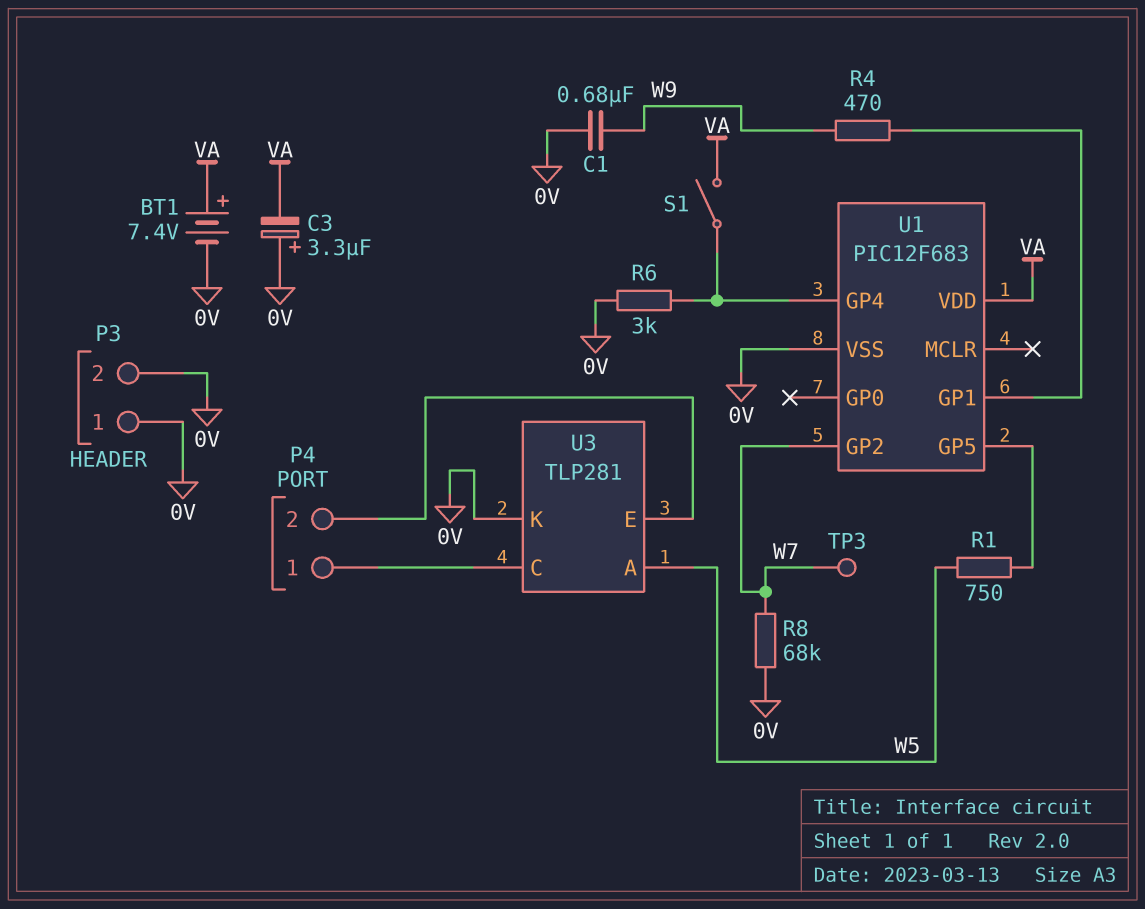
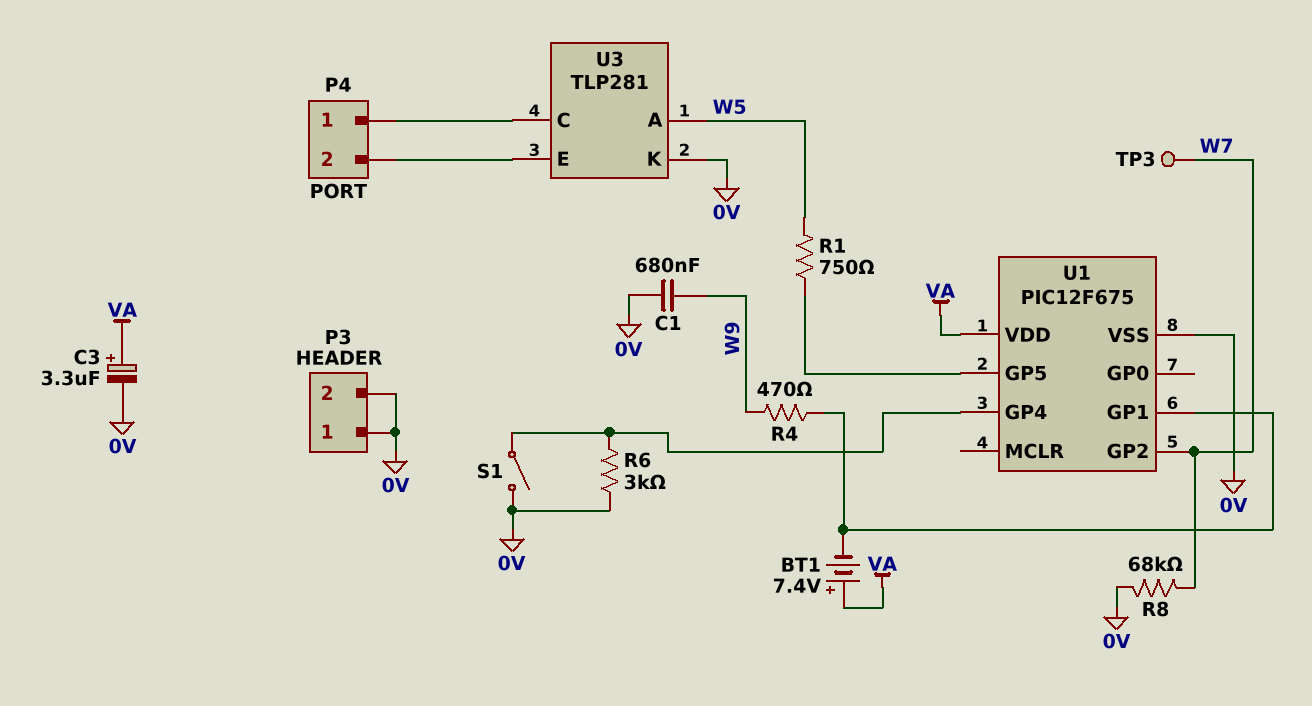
BT1: 7.4V (plus VA, minus 0V) -> 7.4V (plus VA, minus U1/GP1)
C3: 3.3uF (plus 0V, minus VA) -> 3.3uF (plus VA, minus 0V)
S1: switch (U1/GP4, VA) -> switch (0V, U1/GP4)
U1: PIC12F683 -> PIC12F675

